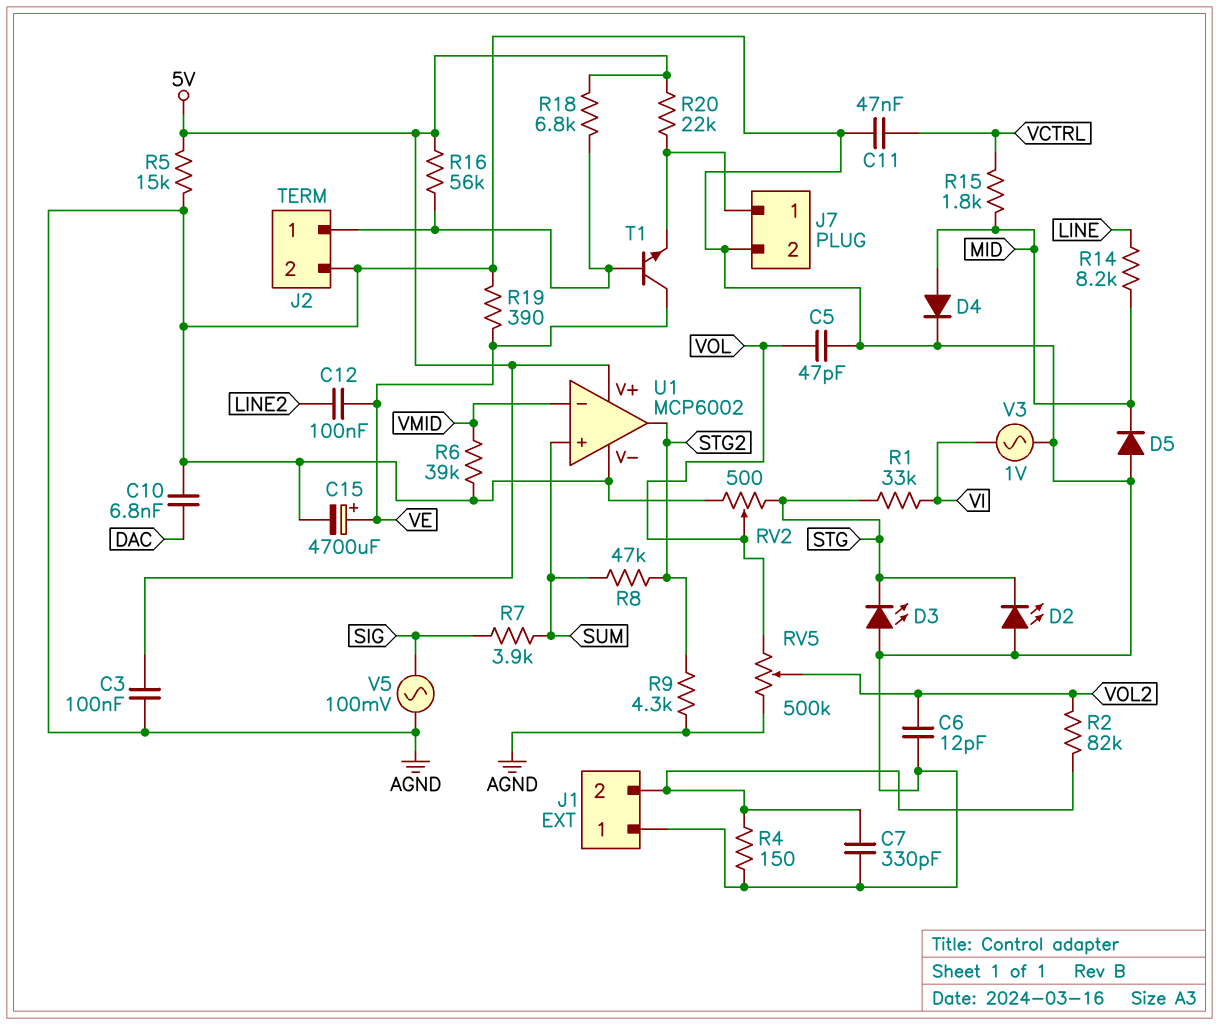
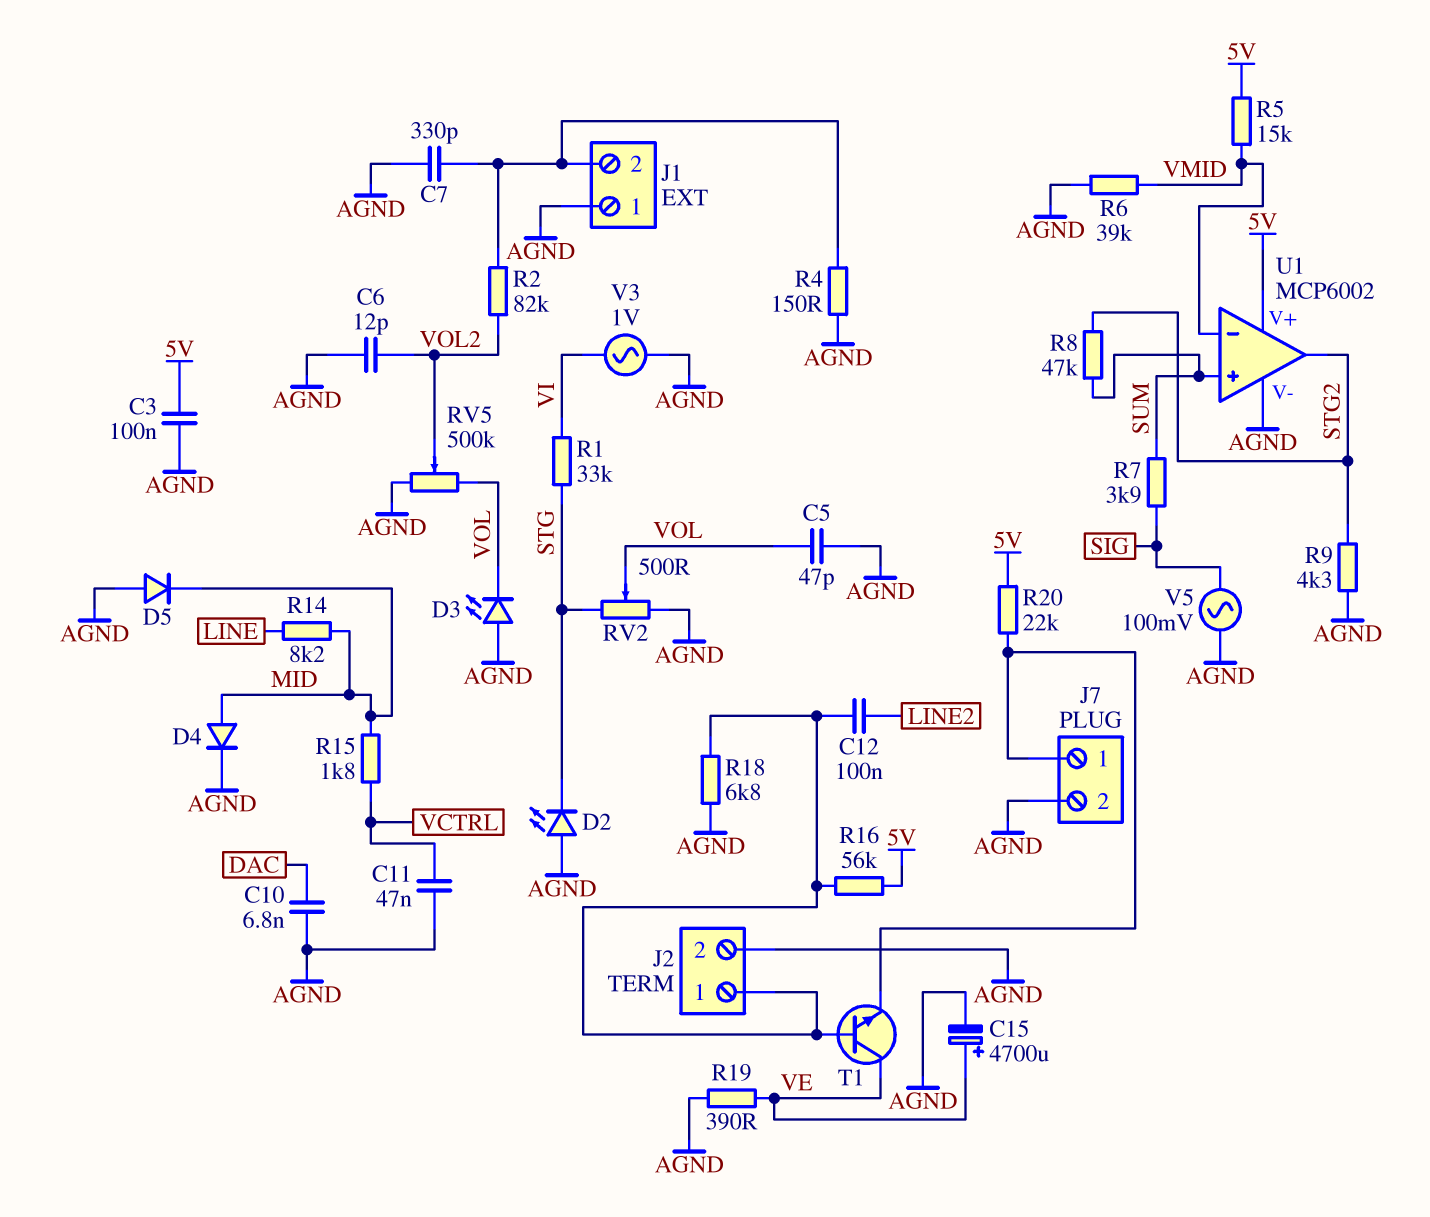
C12: 100nF (LINE2, VE) -> 100nF (J2/1, LINE2)
D3: LED (A AGND, K STG) -> LED (A AGND, K VOL)
R5: 15k (5V, AGND) -> 15k (5V, VMID)
R18: 6.8k (5V, J2/1) -> 6.8k (AGND, J2/1)

